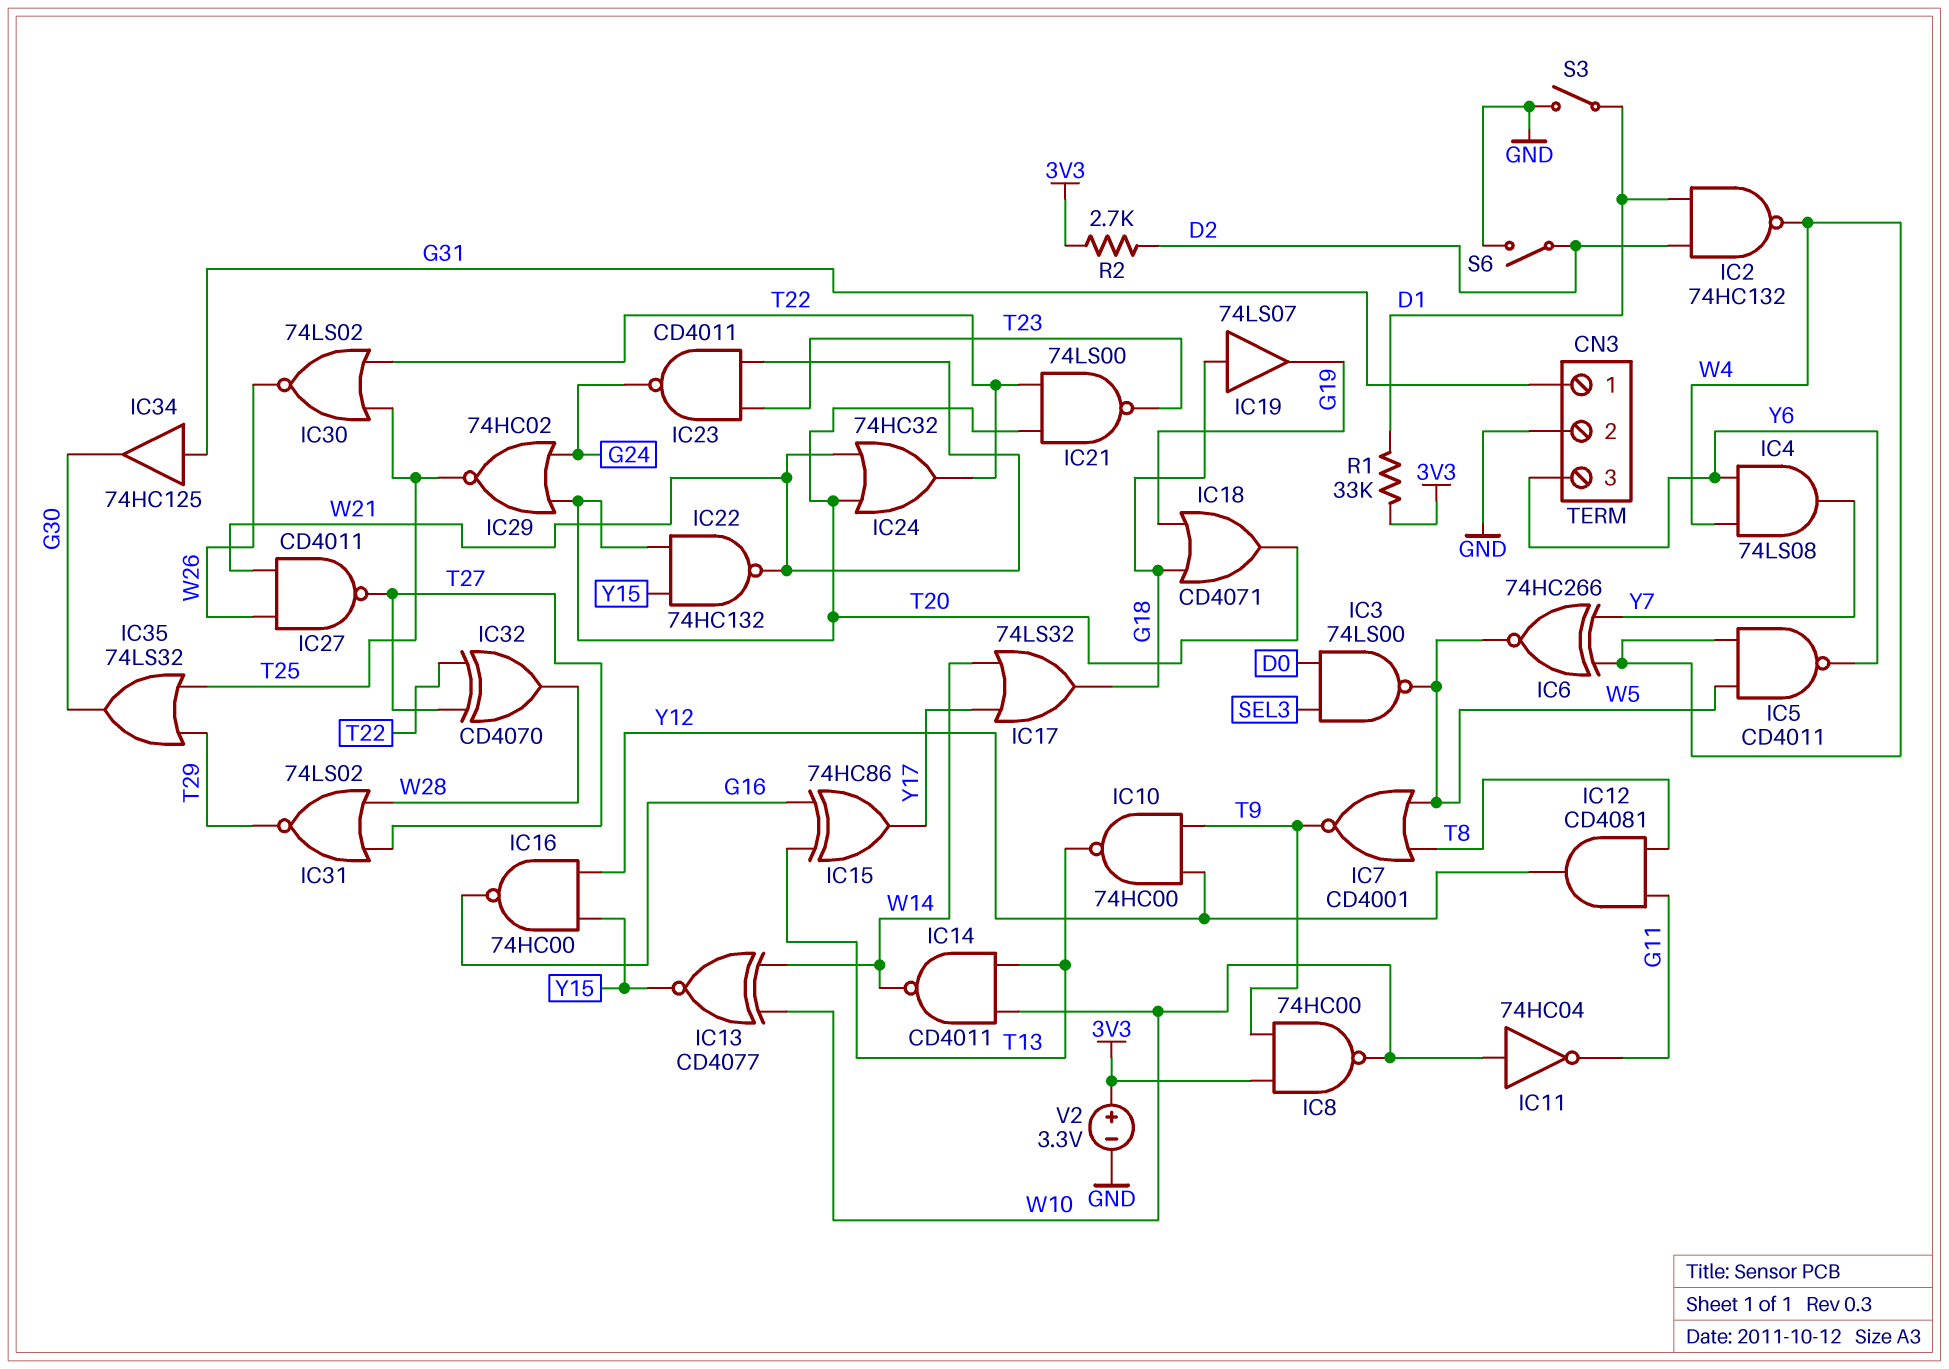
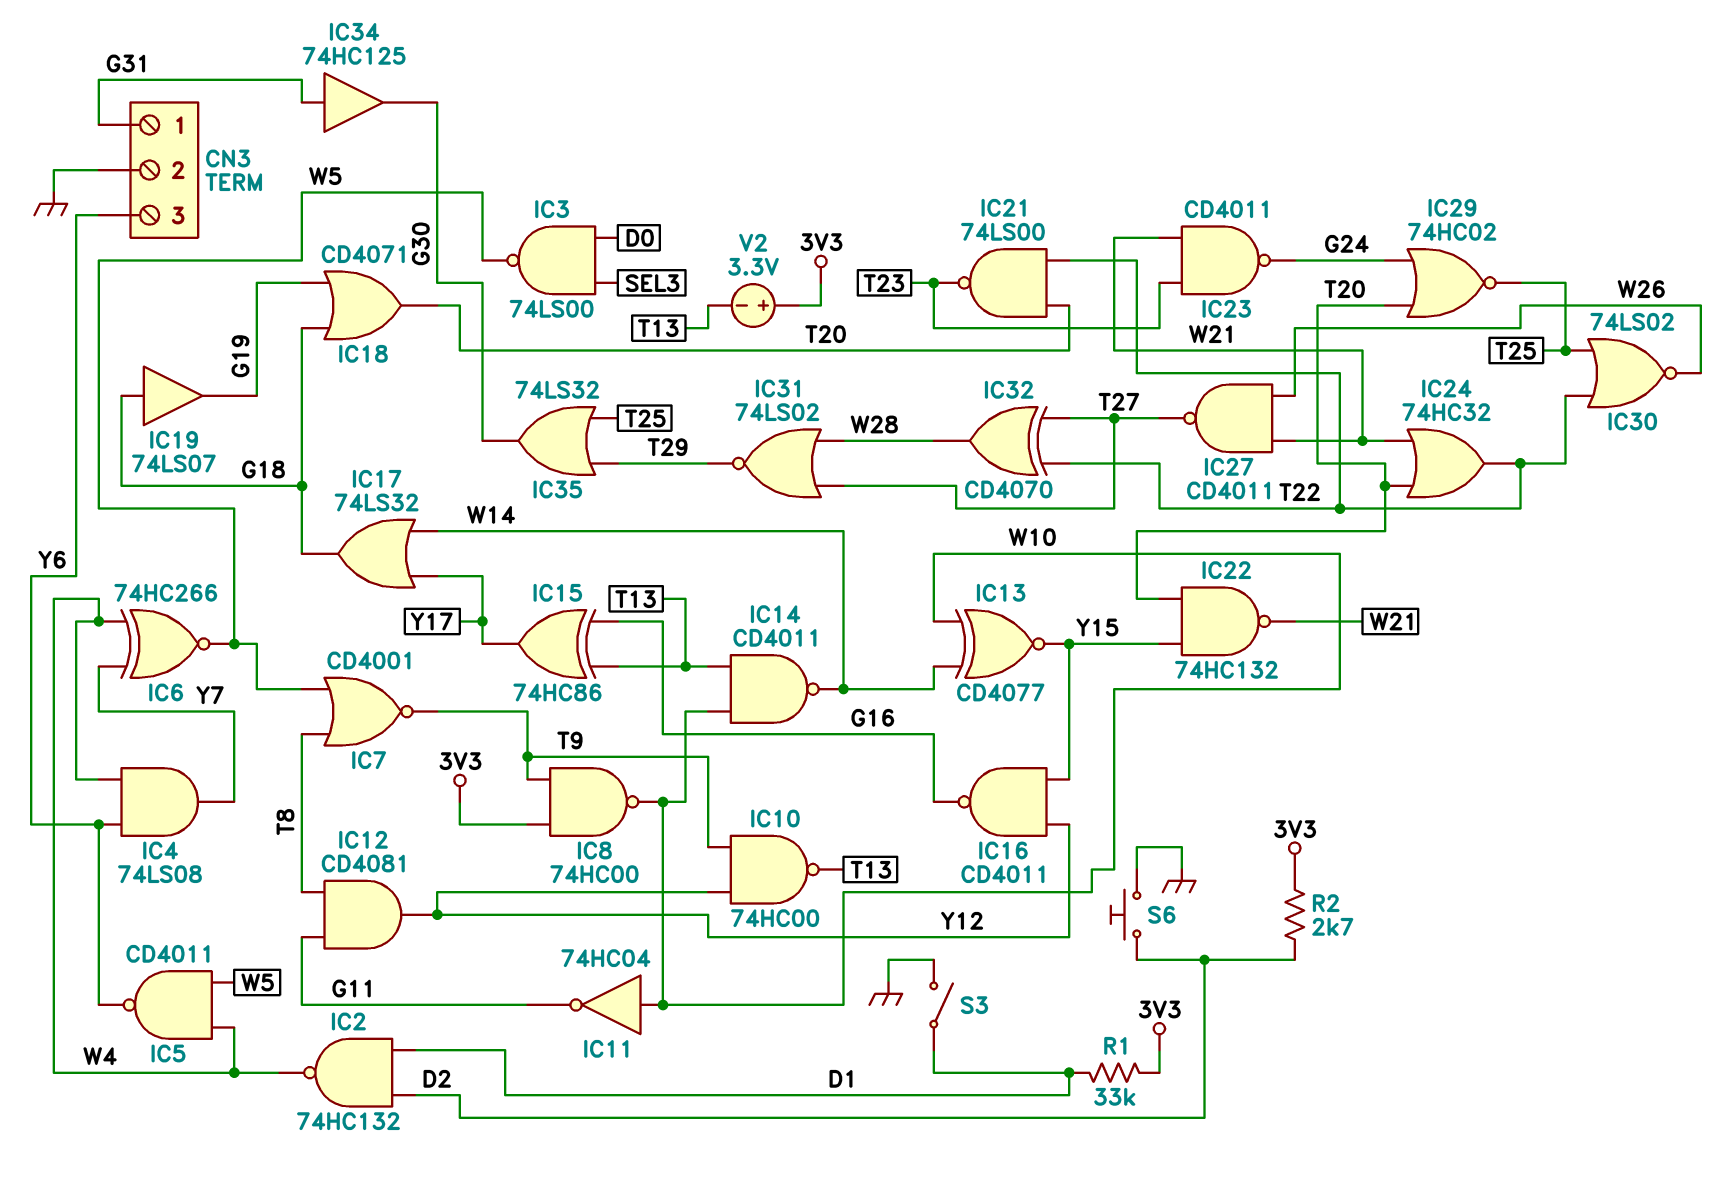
IC16: NAND 74HC00 (in Y12, in Y15, out G16) -> NAND CD4011 (in Y12, in Y15, out G16)
S6: switch (D2, GND) -> button (D2, GND)
V2: 3.3V (plus 3V3, minus GND) -> 3.3V (plus 3V3, minus T13)

